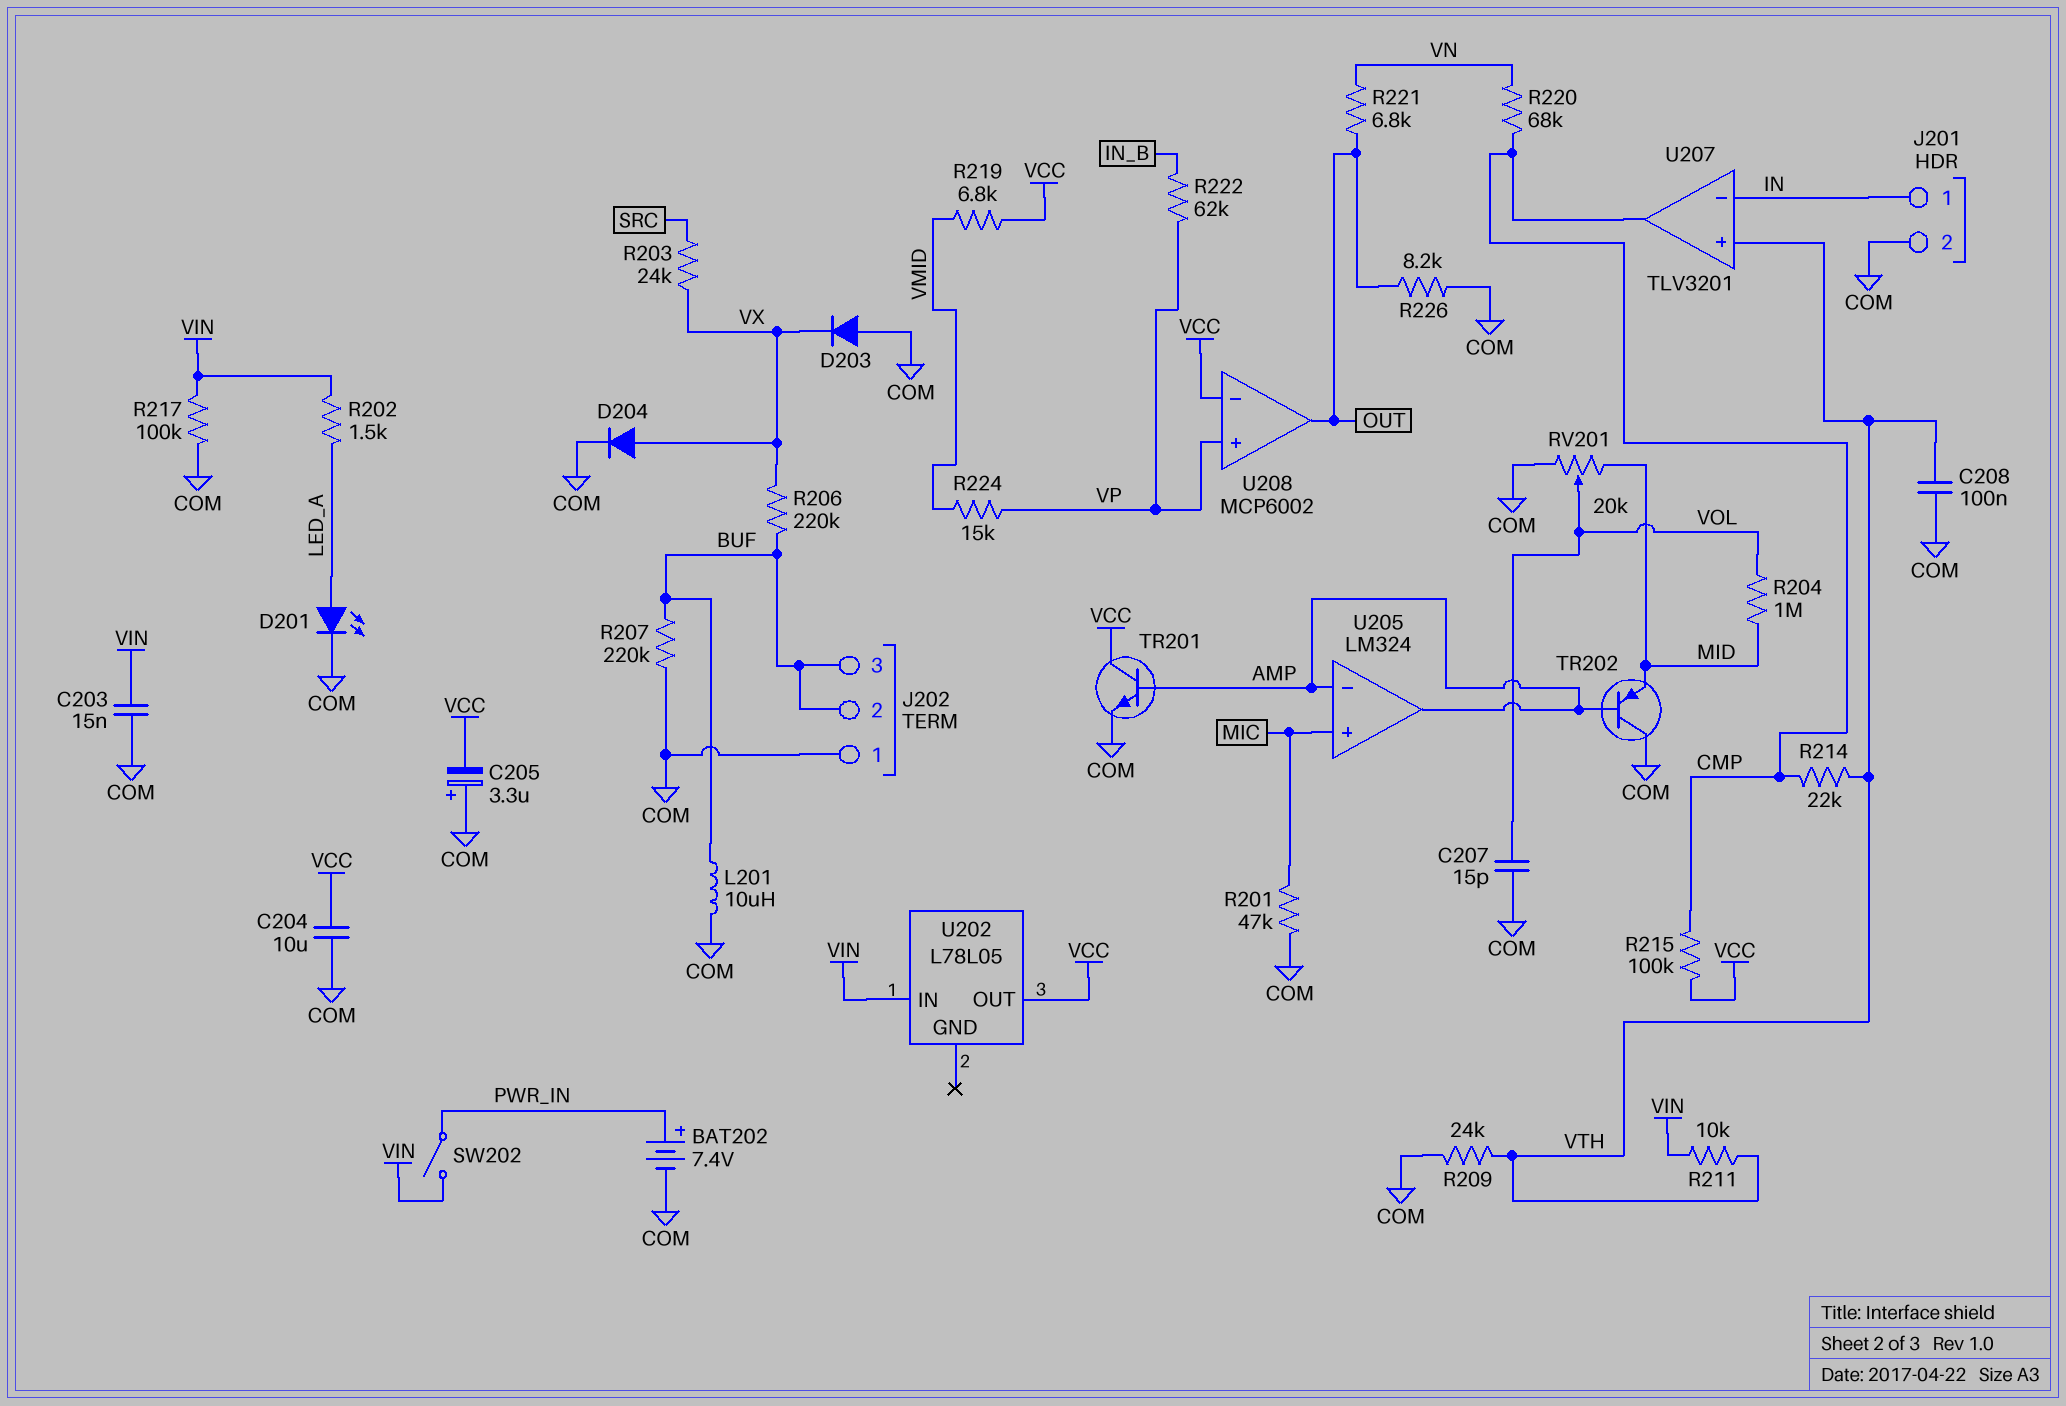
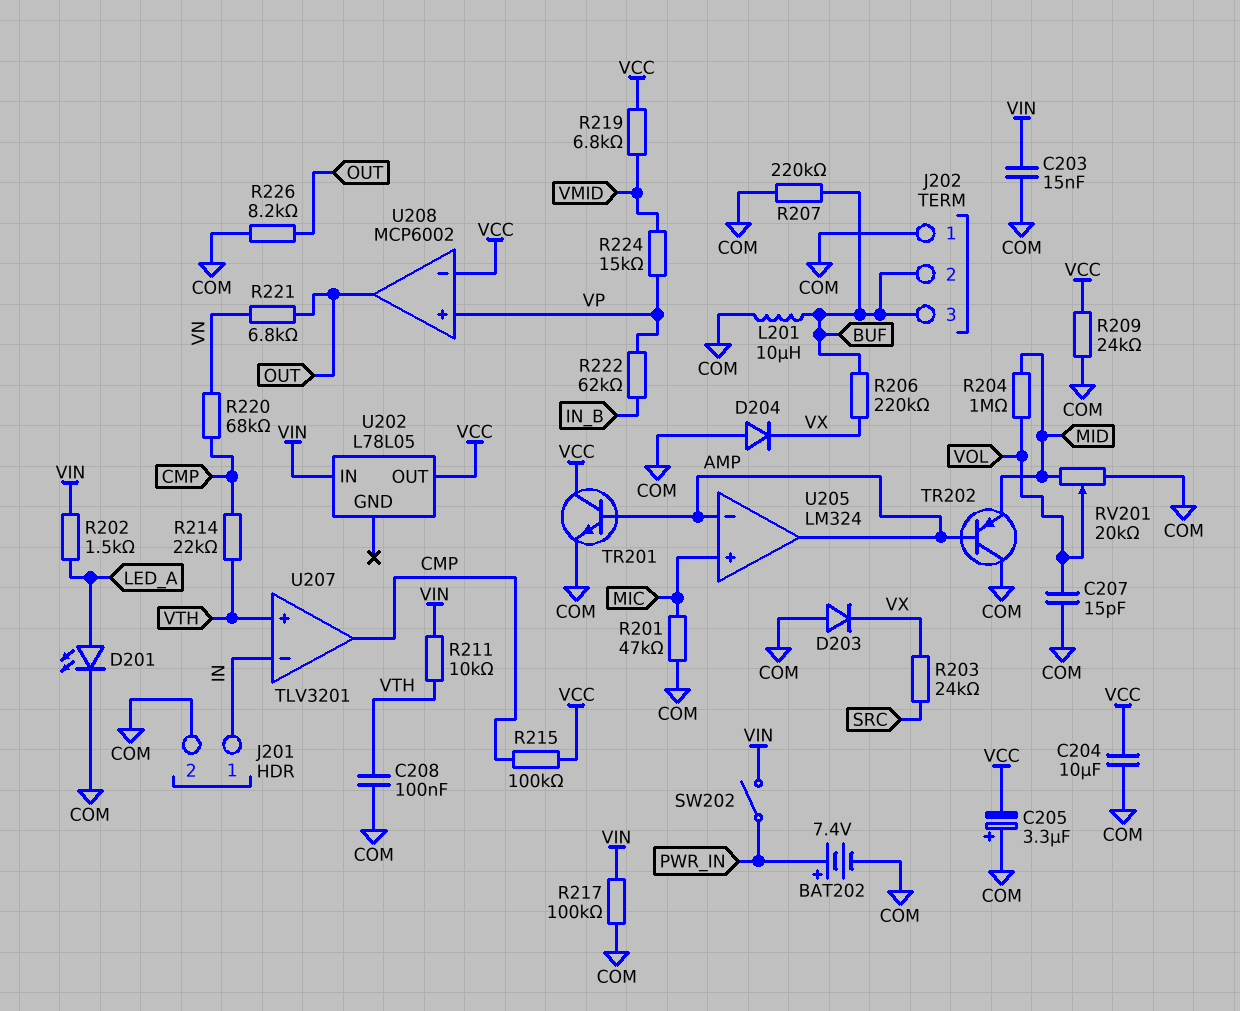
D204: diode (A VX, K COM) -> diode (A COM, K VX)
R209: 24k (COM, VTH) -> 24k (COM, VCC)

